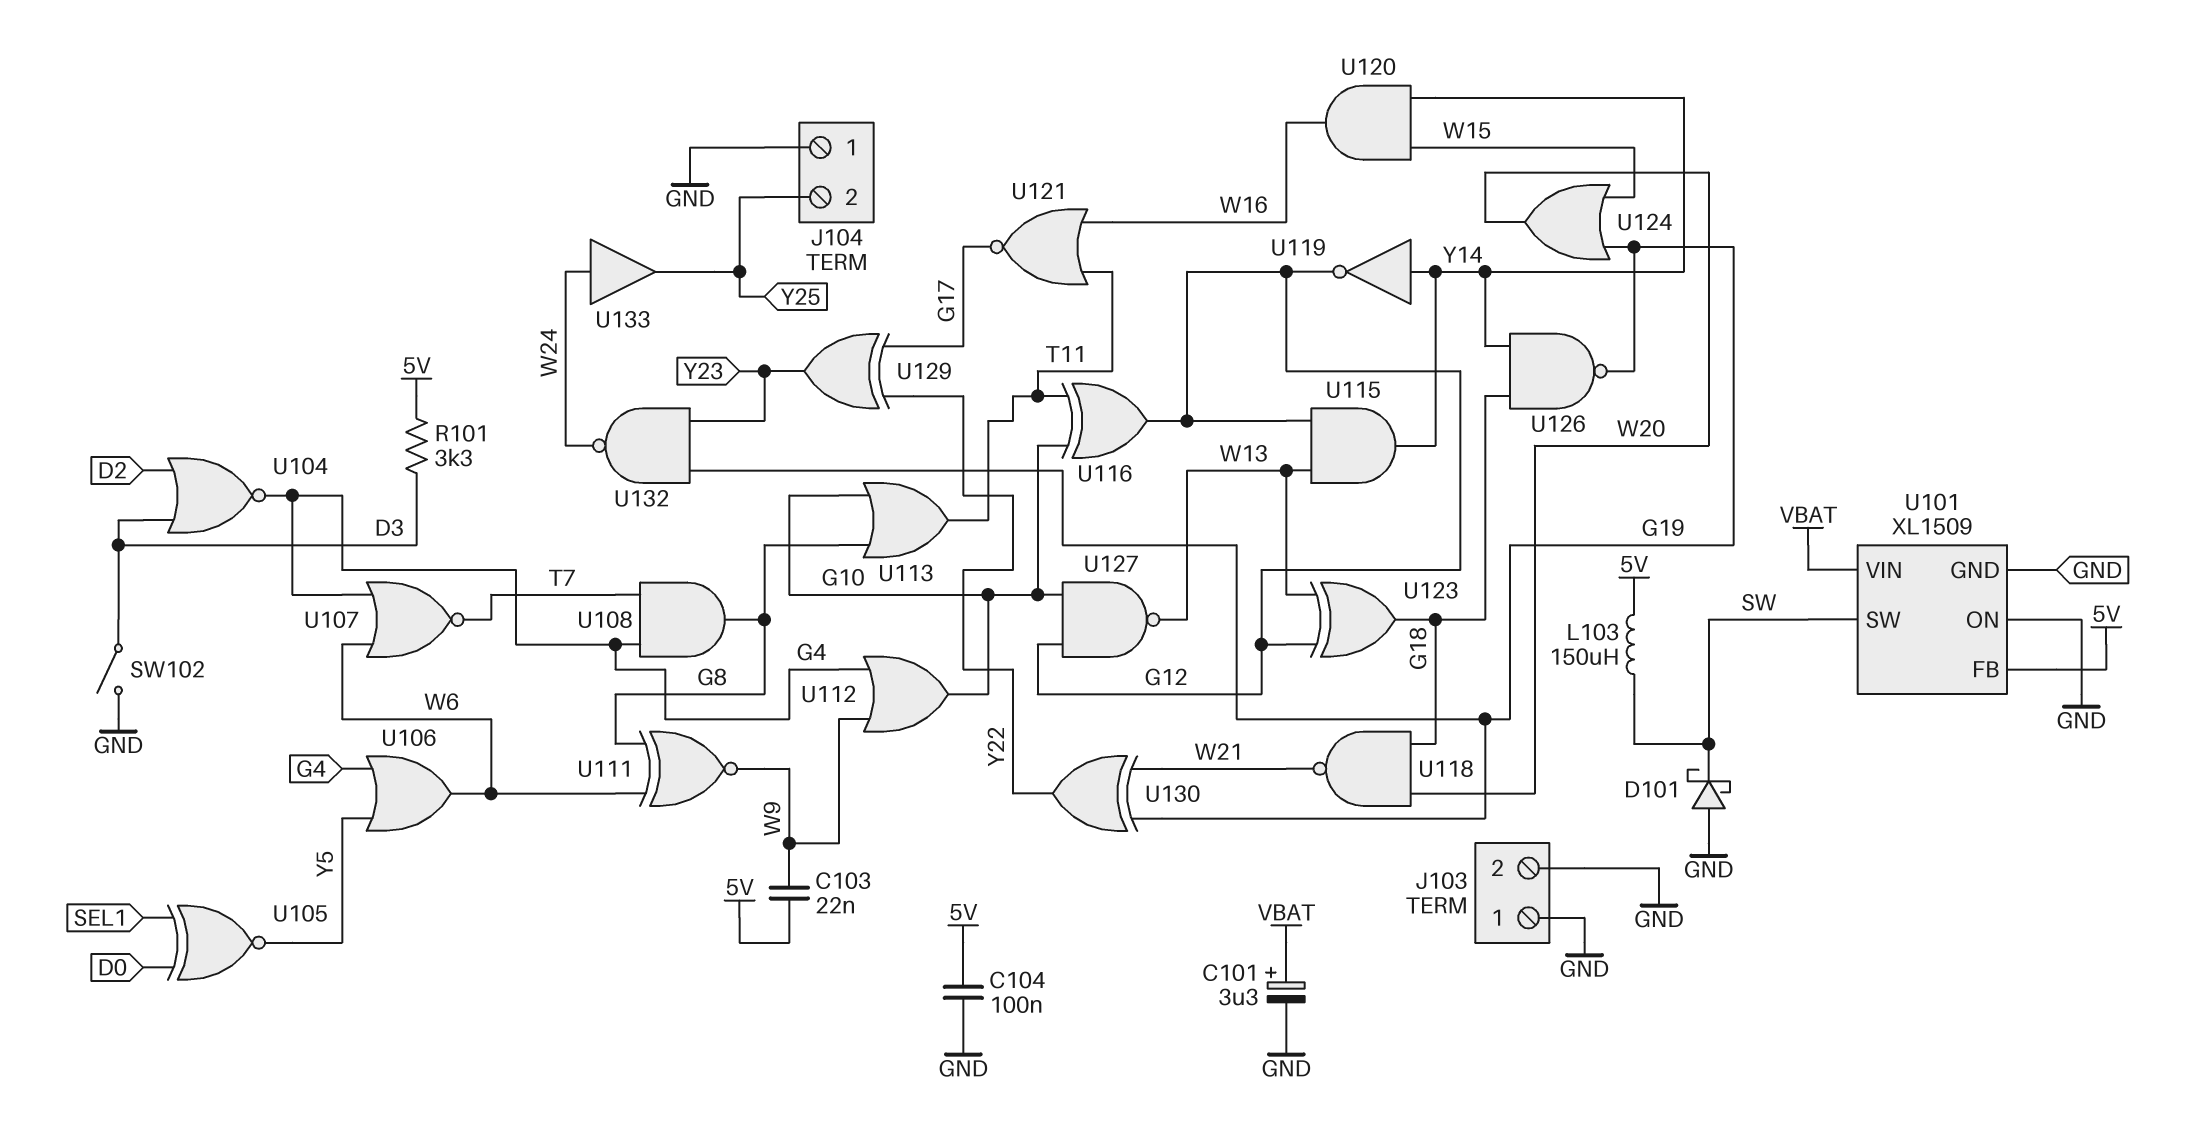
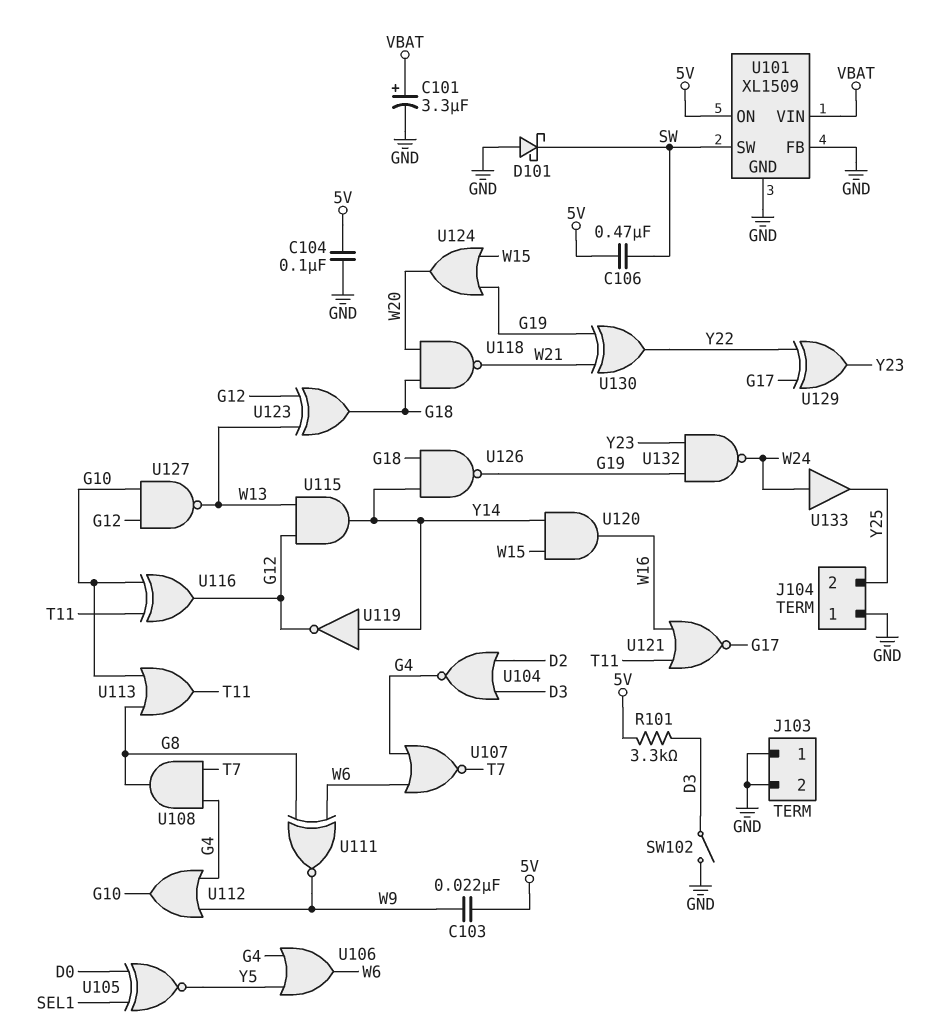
C106: none -> 470nF (5V, SW)
L103: 150uH (5V, SW) -> none
U101 pin FB: 5V -> GND
U101 pin ON: GND -> 5V

